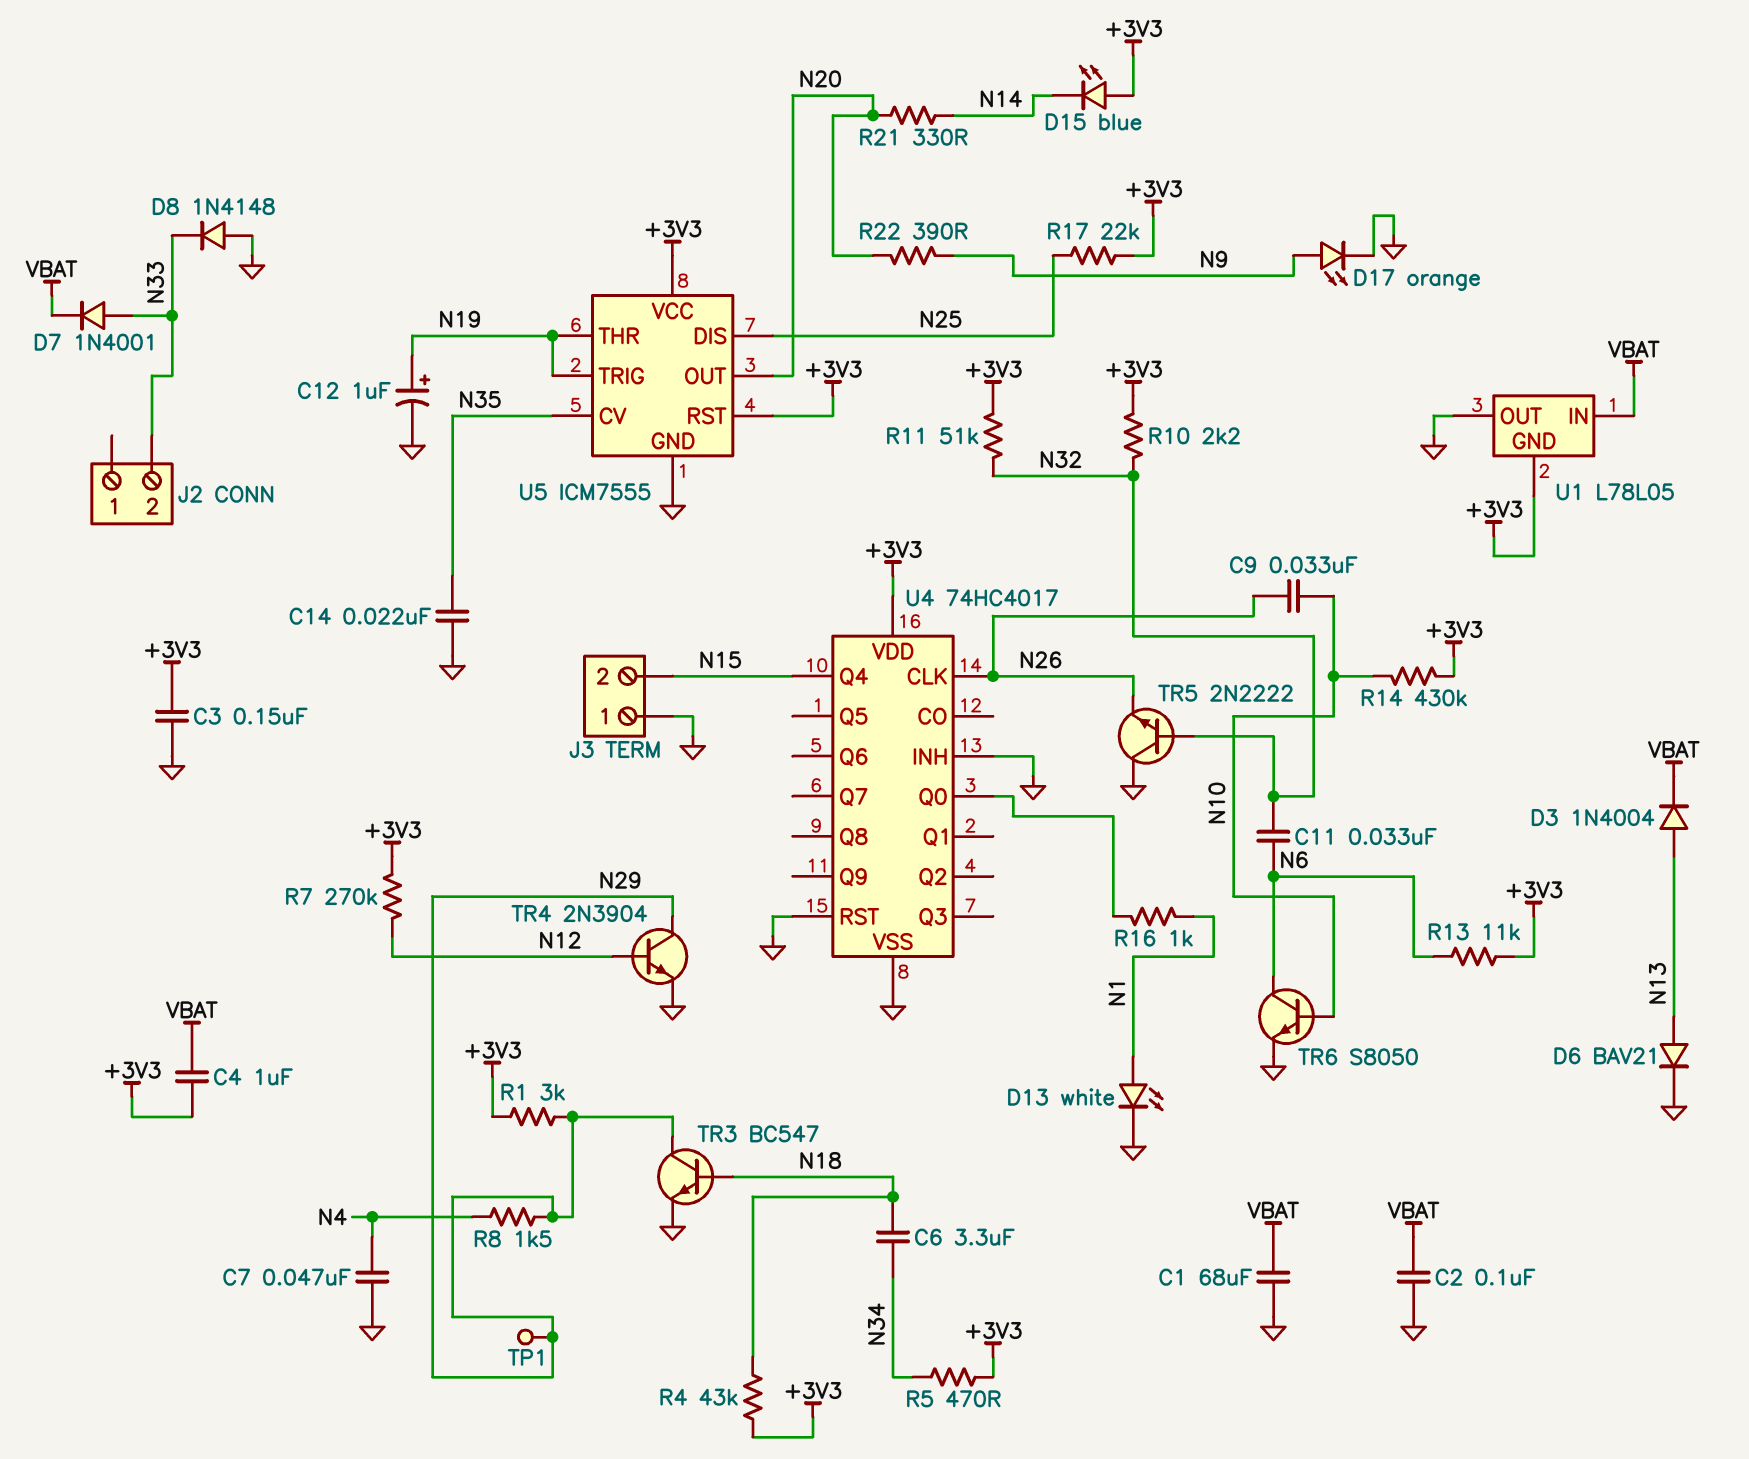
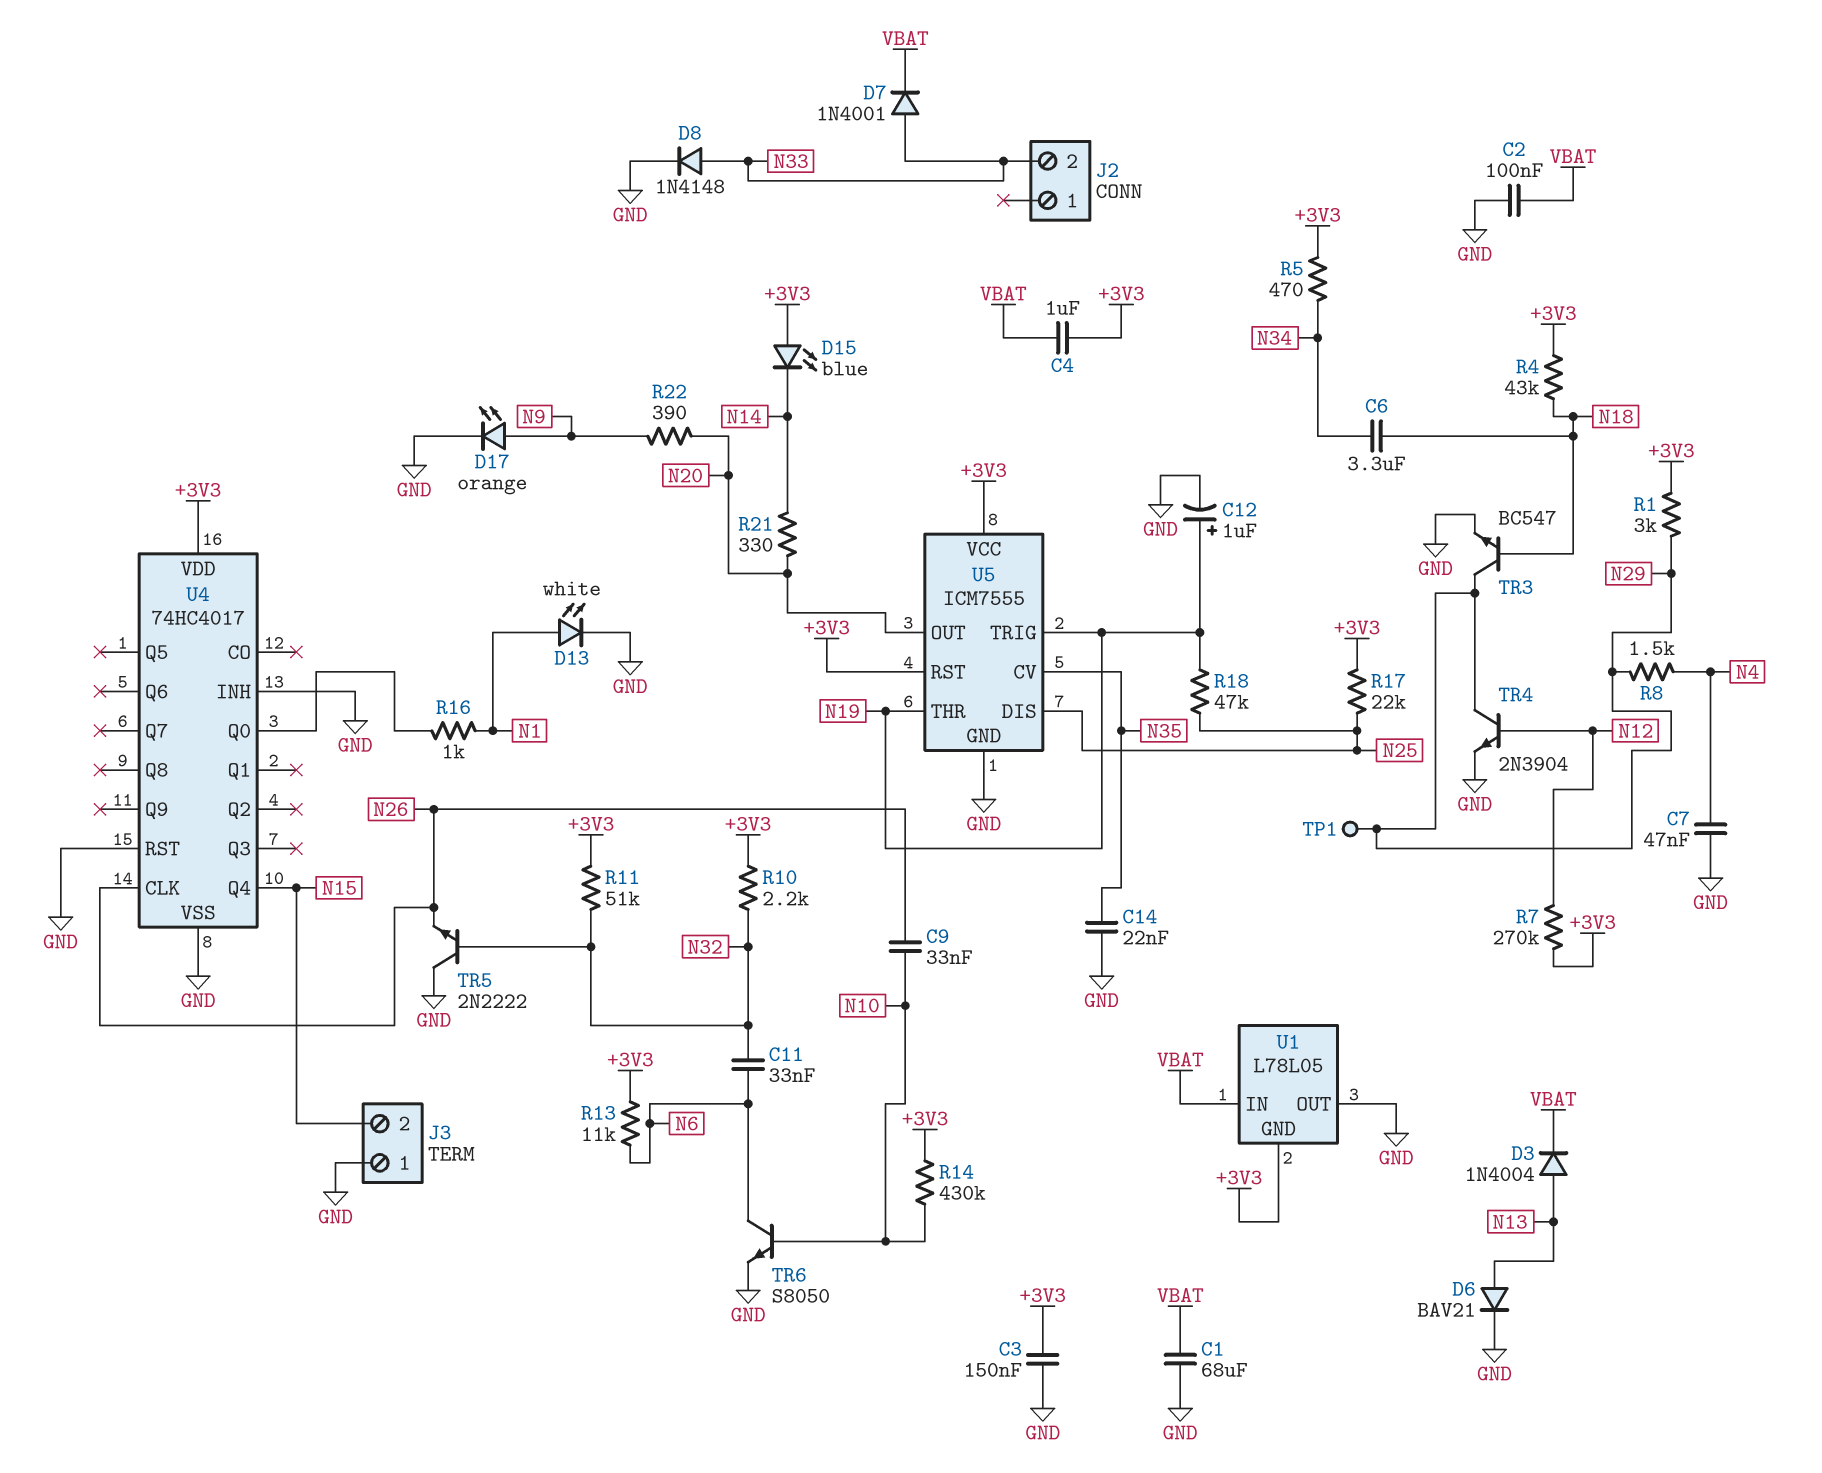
D8: diode 1N4148 (A GND, K N33) -> diode 1N4148 (A N33, K GND)
R18: none -> 47k (N19, N25)

